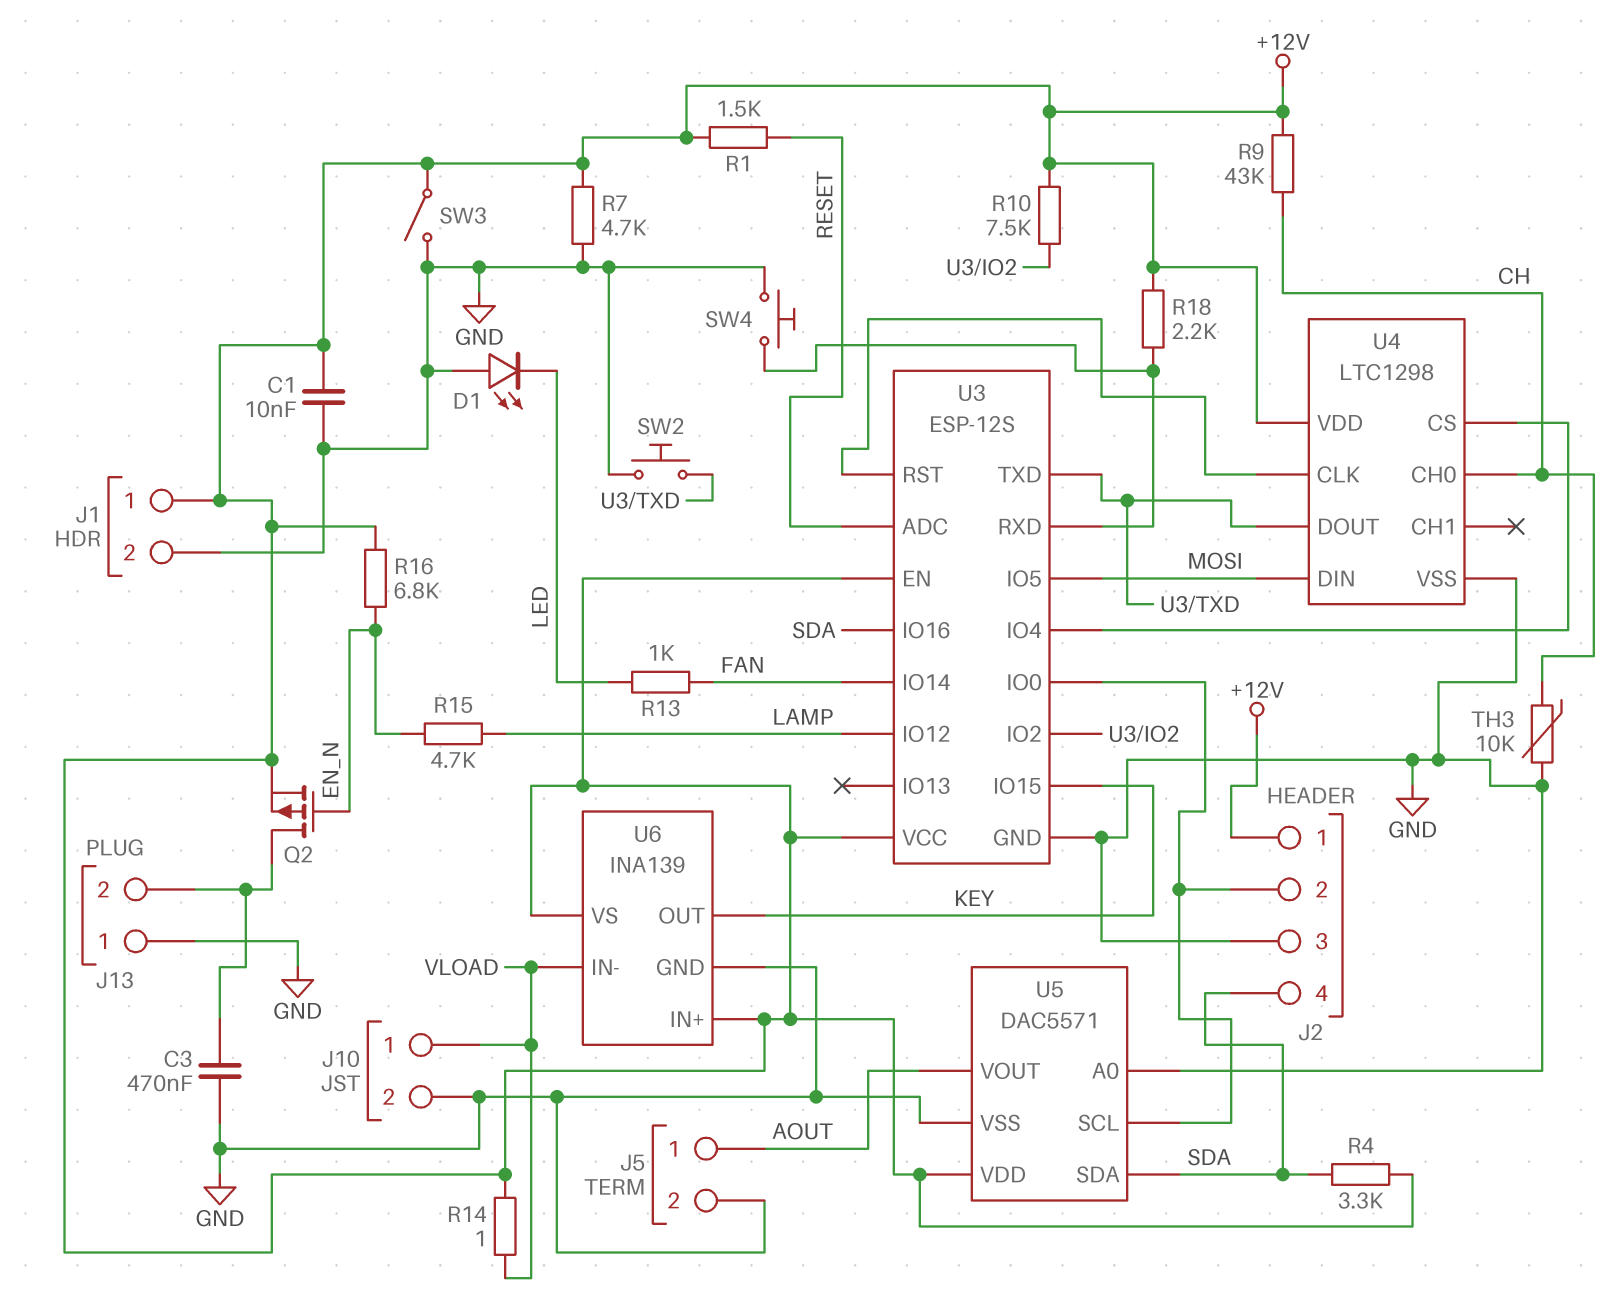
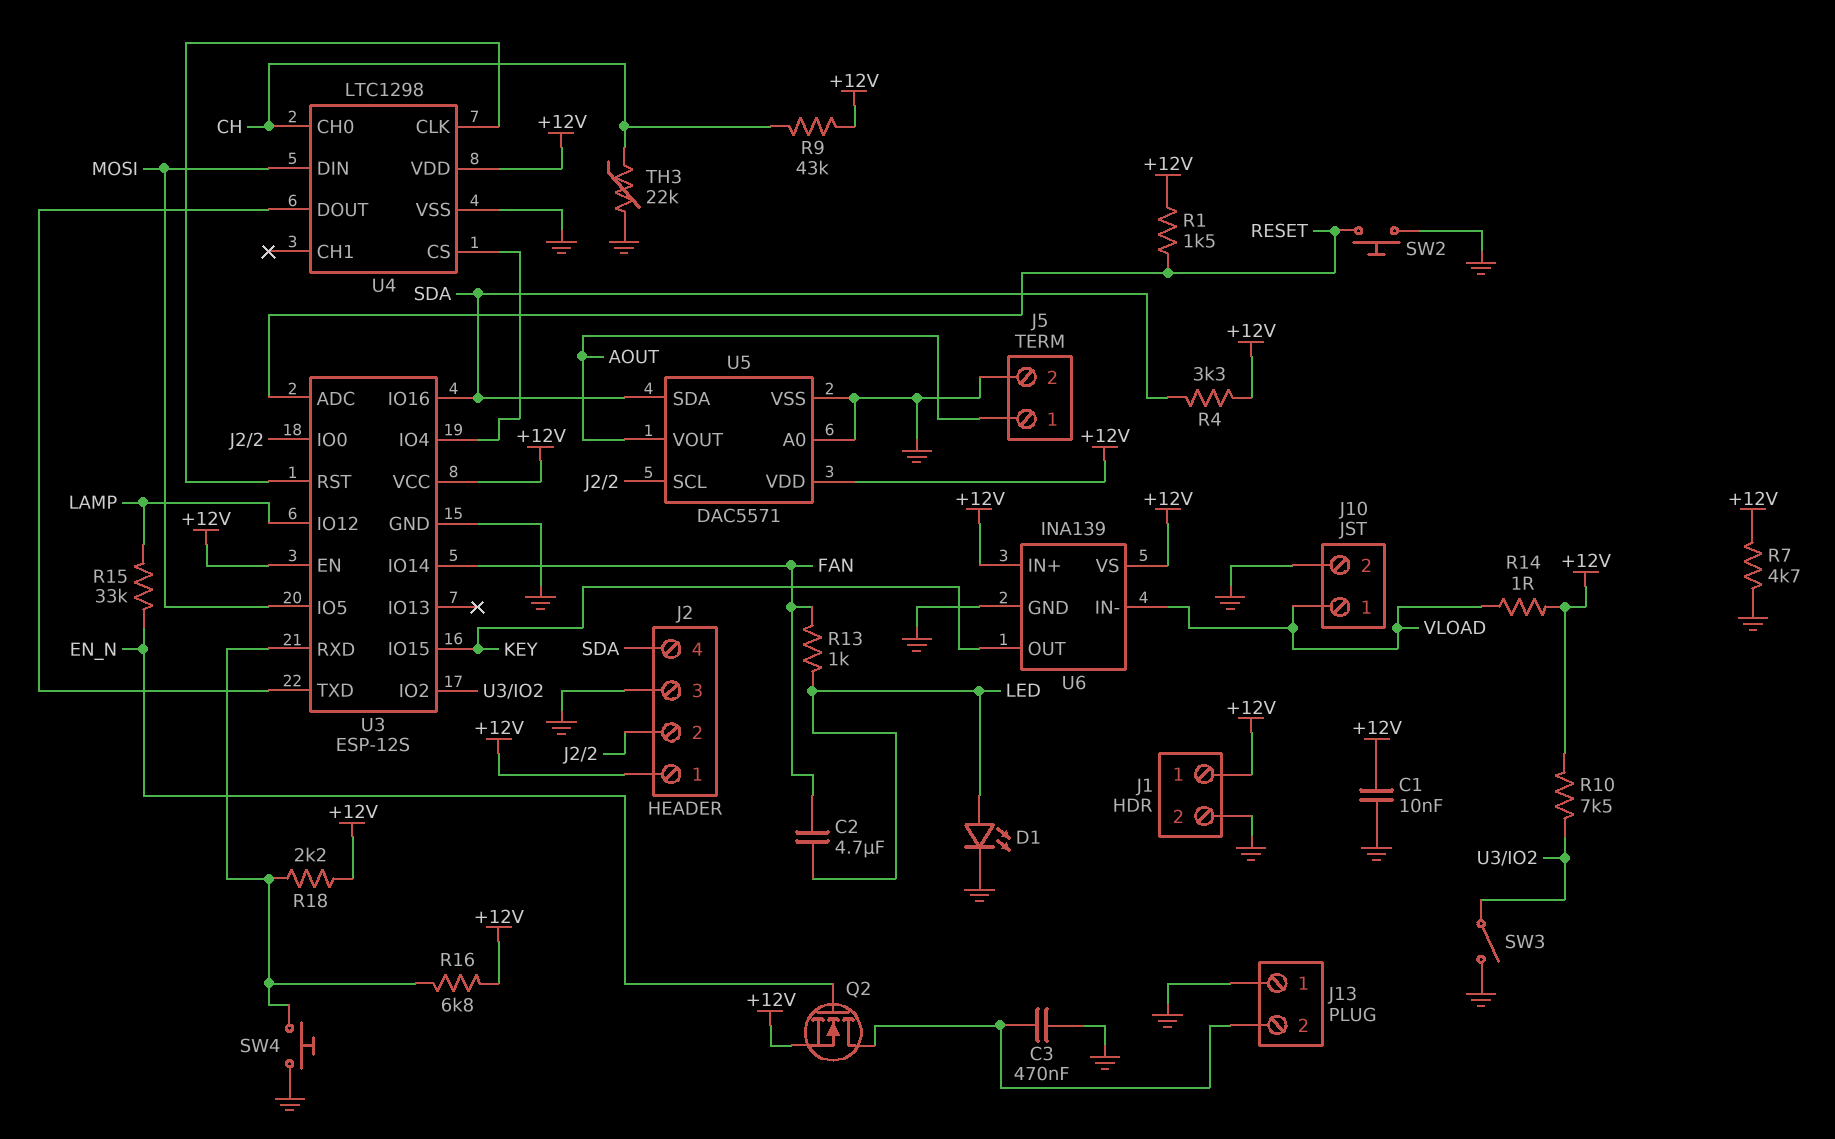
C2: none -> 4.7uF (FAN, LED)
D1: LED (A GND, K LED) -> LED (A LED, K GND)
Q2: PMOS (G EN_N, D J13/2, S +12V) -> NMOS (G EN_N, D J13/2, S +12V)
R15: 4.7k (EN_N, LAMP) -> 33k (EN_N, LAMP)
R16: 6.8k (+12V, EN_N) -> 6.8k (+12V, U3/RXD)
SW2: button (GND, U3/TXD) -> button (GND, RESET)
SW3: switch (+12V, GND) -> switch (GND, U3/IO2)
TH3: 10k (CH, GND) -> 22k (CH, GND)

